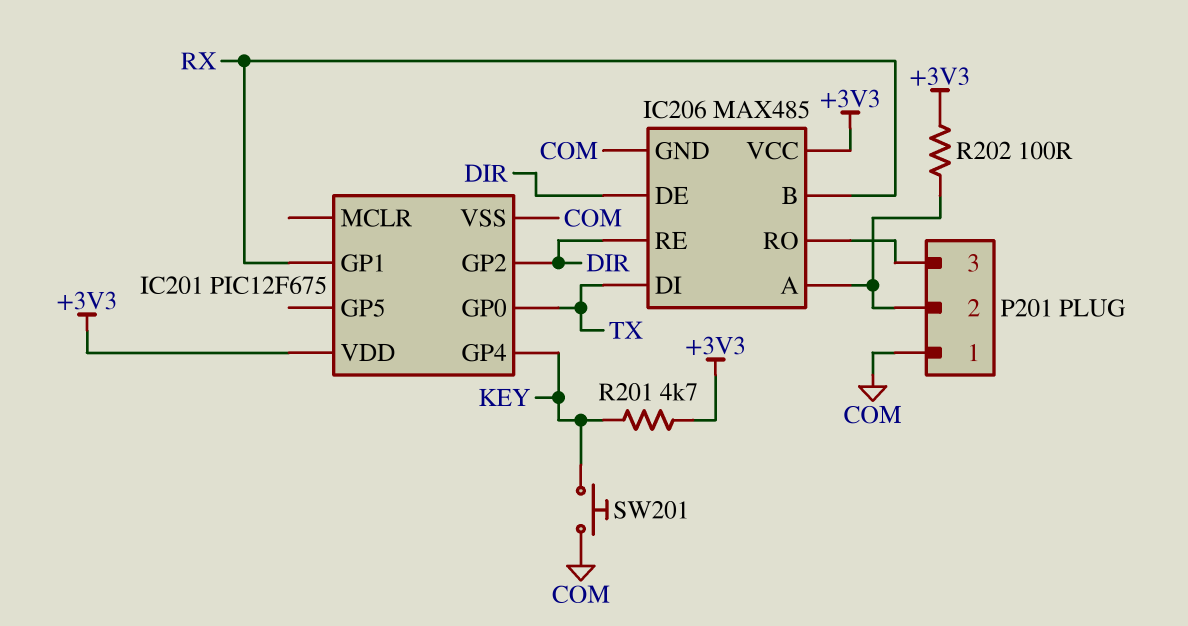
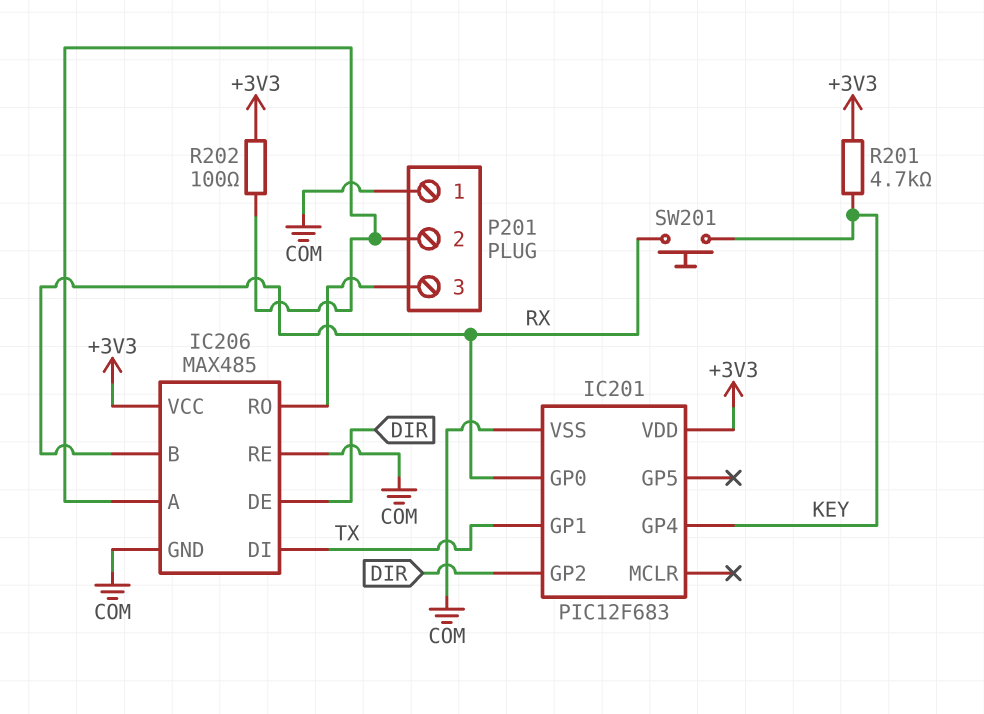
IC201: PIC12F675 -> PIC12F683
IC201 pin GP0: TX -> RX
IC201 pin GP1: RX -> TX
IC206 pin RE: DIR -> COM
SW201: button (COM, KEY) -> button (KEY, RX)

